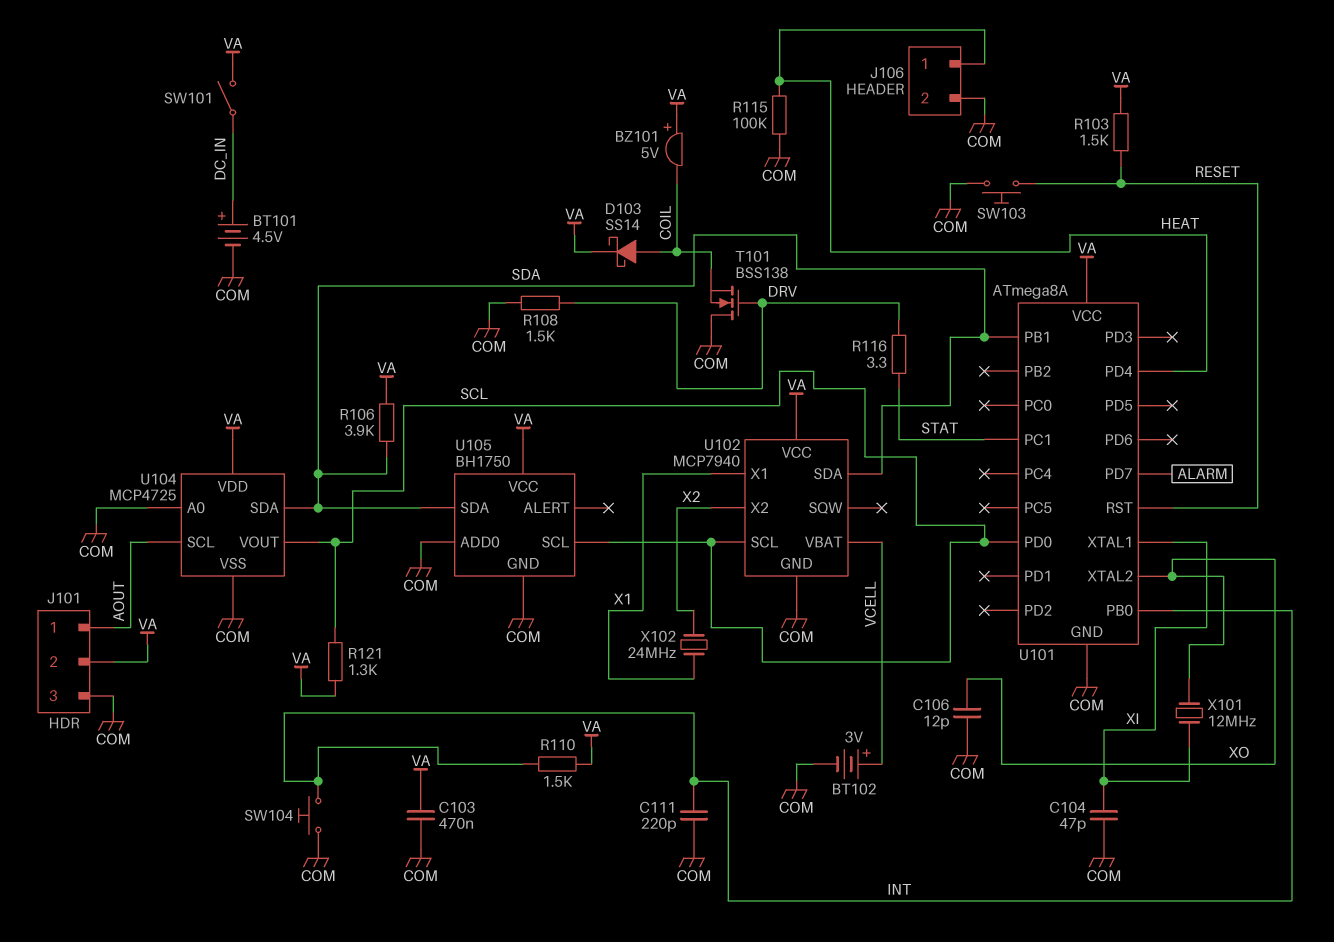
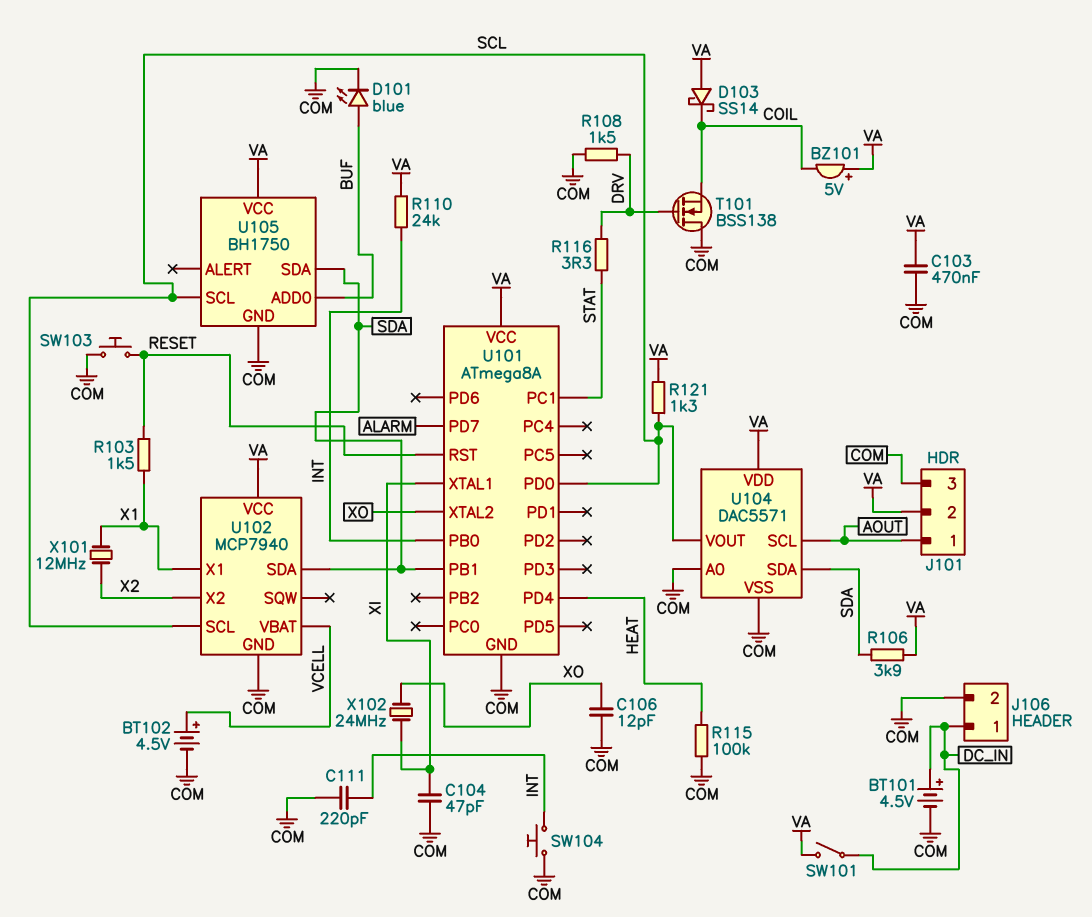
BT102: 3V (plus VCELL, minus COM) -> 4.5V (plus VCELL, minus COM)
D101: none -> LED blue (A BUF, K COM)
D103: schottky SS14 (A COIL, K VA) -> schottky SS14 (A VA, K COIL)
J106 pin 1: HEAT -> DC_IN
R103: 1.5k (RESET, VA) -> 1.5k (RESET, X1)
R110: 1.5k (INT, VA) -> 24k (INT, VA)
U104: MCP4725 -> DAC5571
U105 pin ADD0: COM -> BUF
X101: 12MHz (XI, XO) -> 12MHz (X1, X2)
X102: 24MHz (X1, X2) -> 24MHz (XI, XO)

